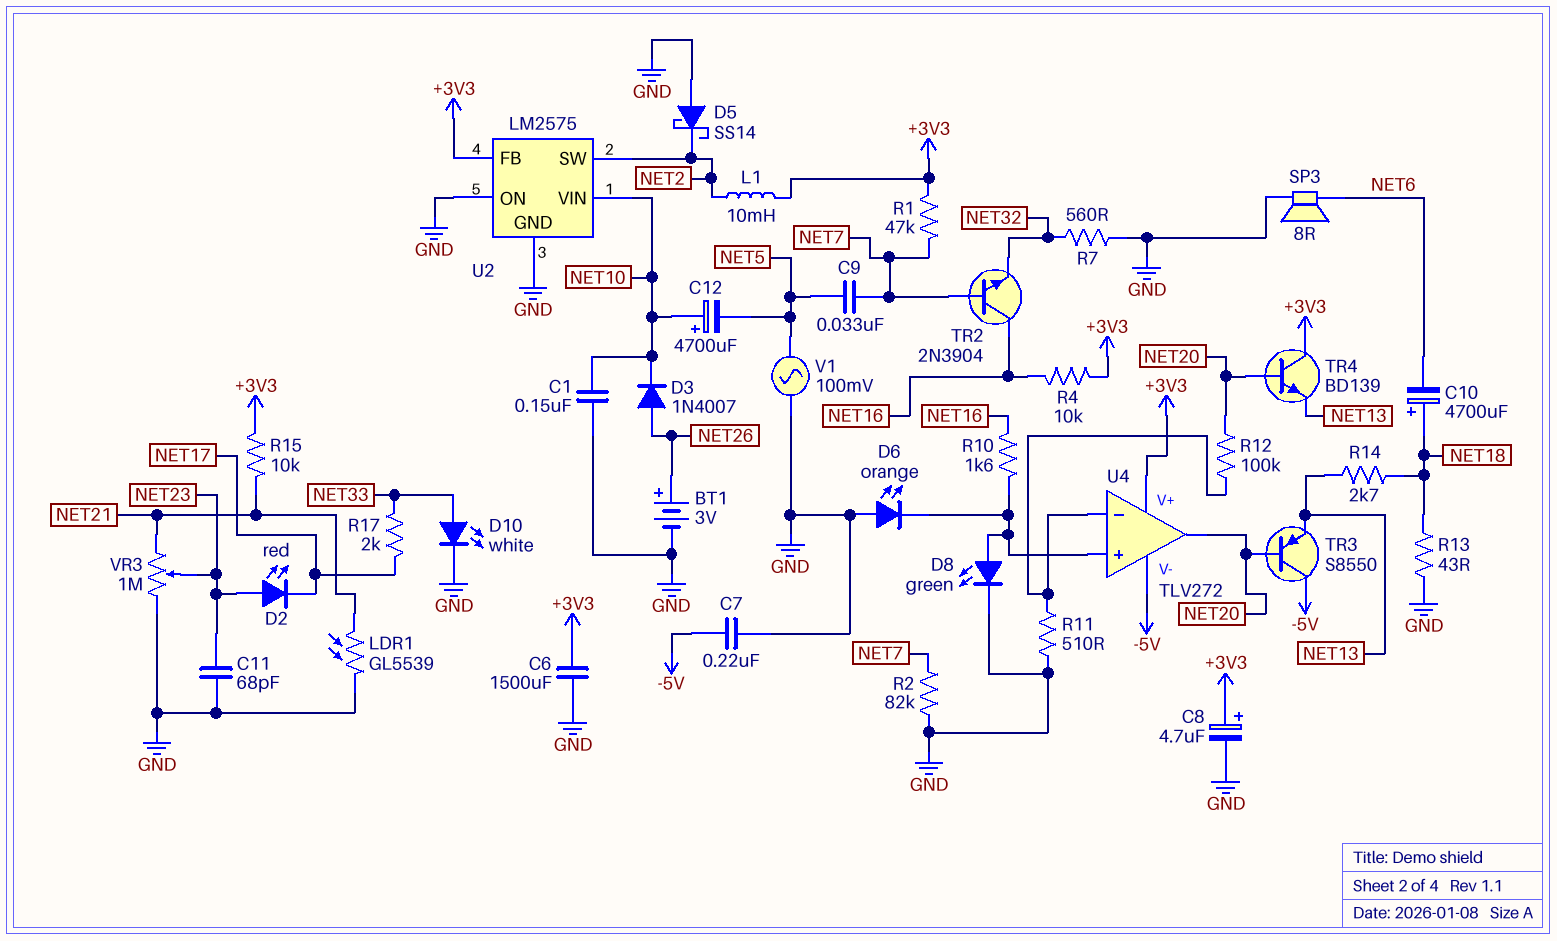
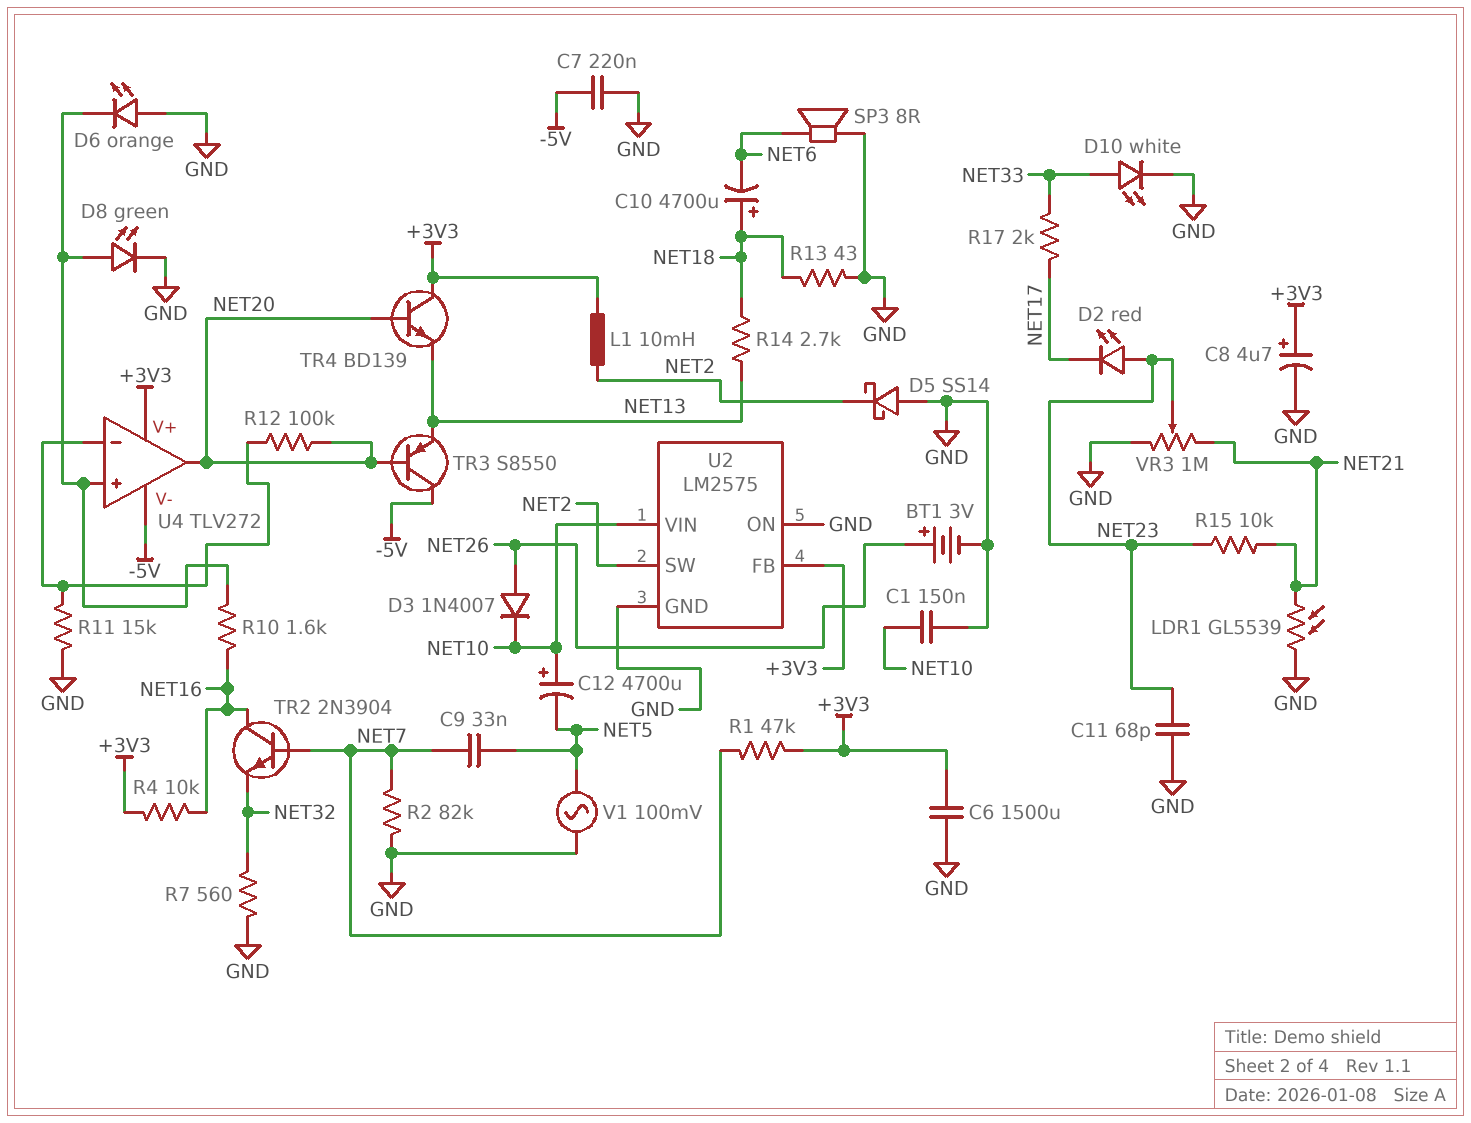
R11: 510 (GND, U4/in-) -> 15k (GND, U4/in-)
R15: 10k (+3V3, NET21) -> 10k (NET21, NET23)

